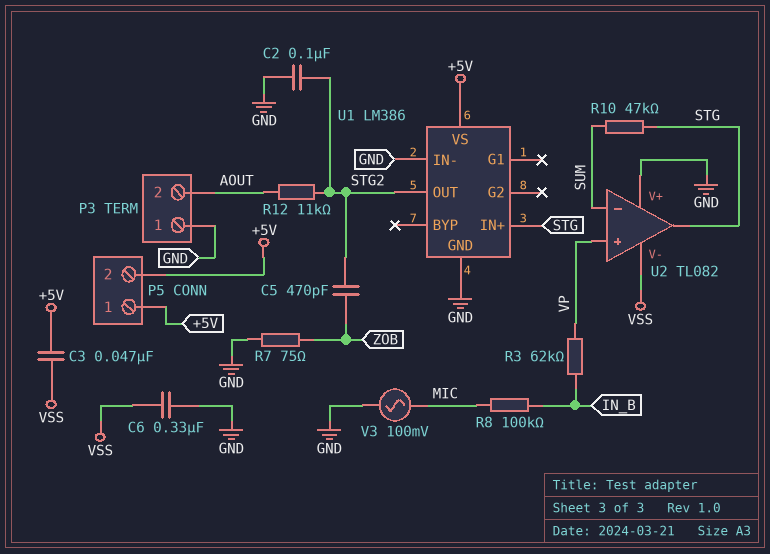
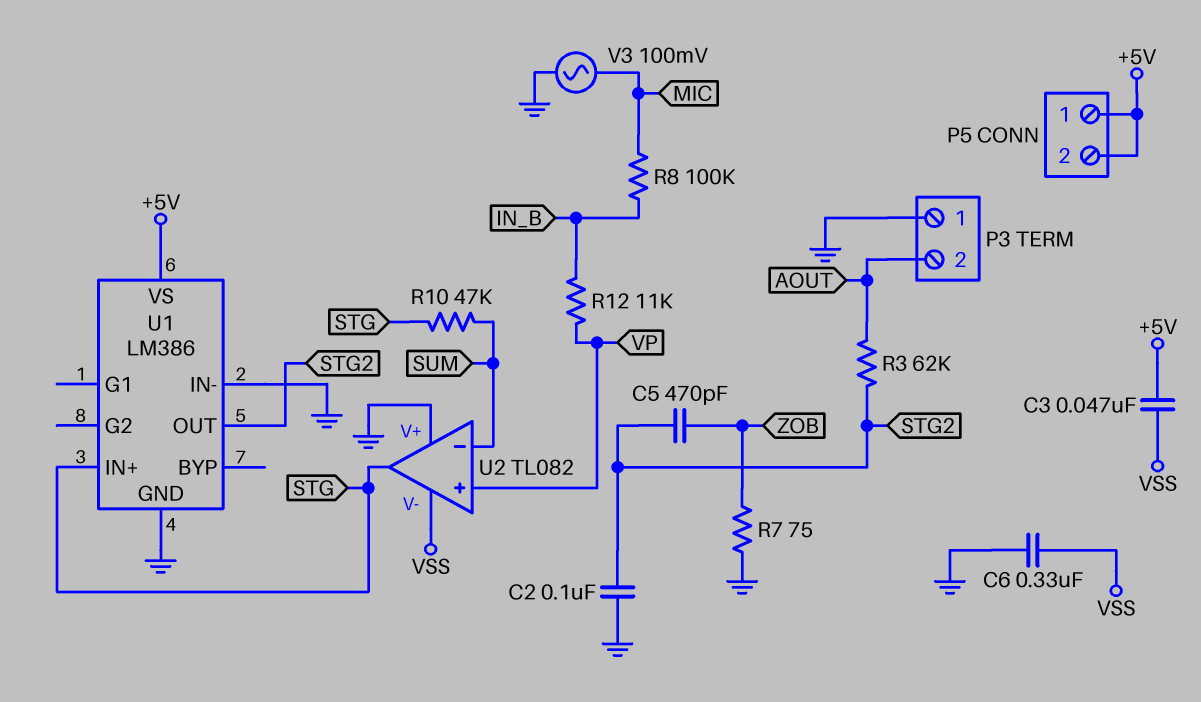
R3: 62k (IN_B, VP) -> 62k (AOUT, STG2)
R12: 11k (AOUT, STG2) -> 11k (IN_B, VP)

